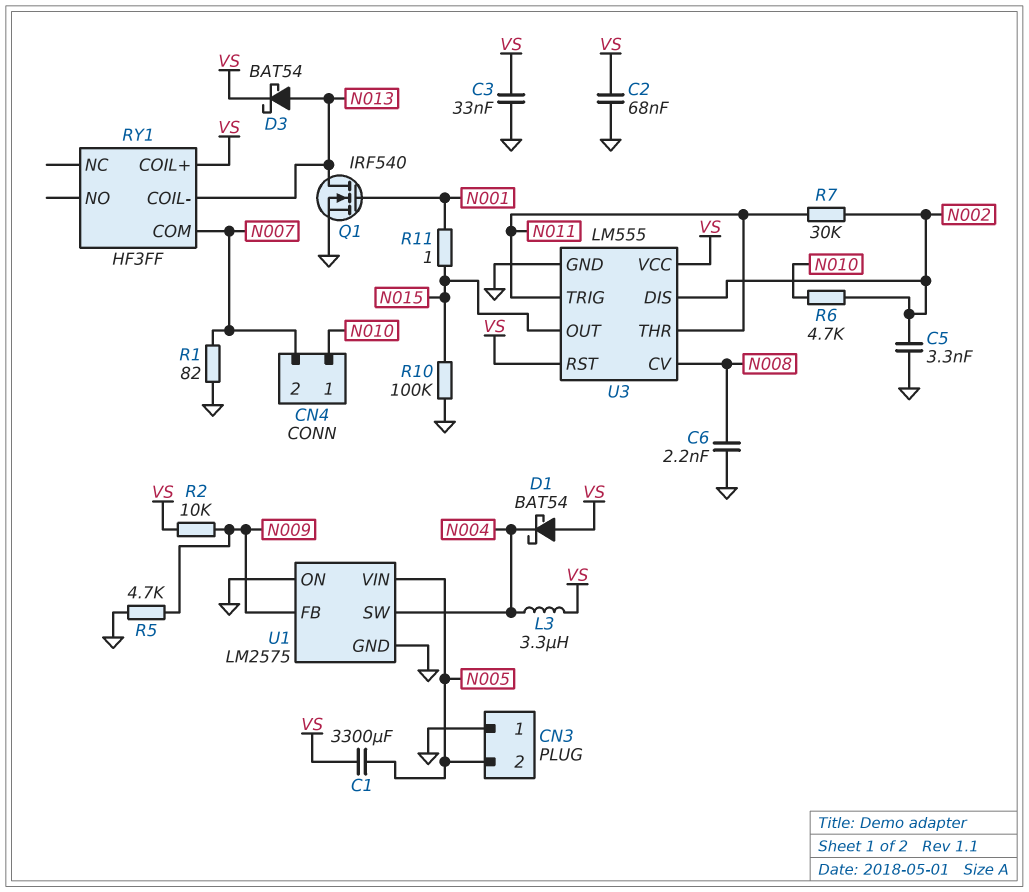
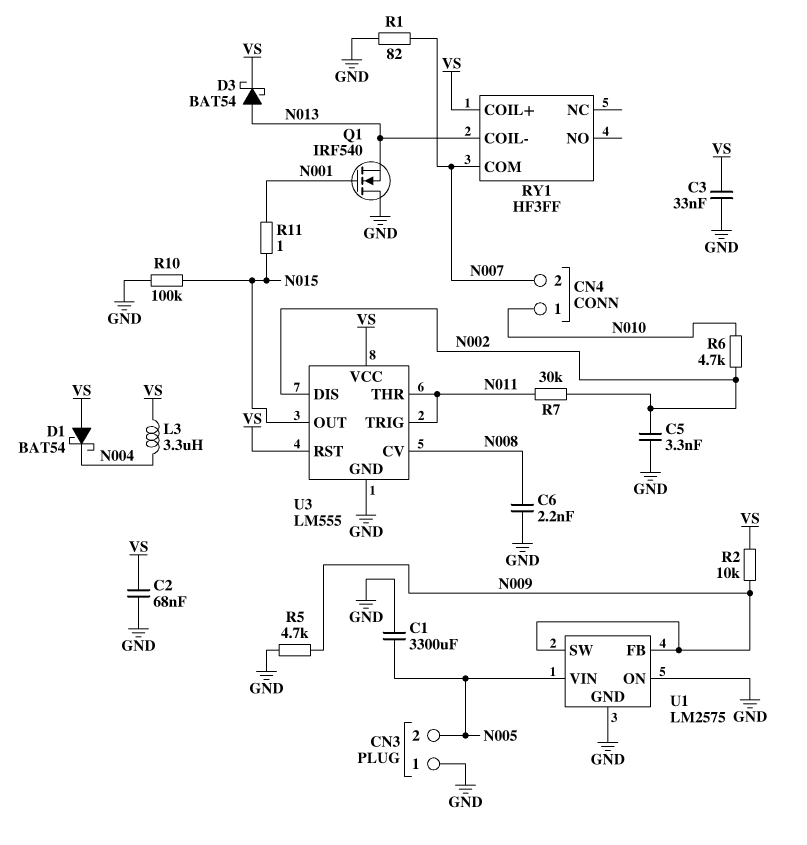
C1: 3300uF (N005, VS) -> 3300uF (GND, N005)
Q1: NMOS IRF540 (G N001, D N013, S GND) -> NMOS IRF540 (G N001, D GND, S N013)
U1 pin SW: N004 -> N009

